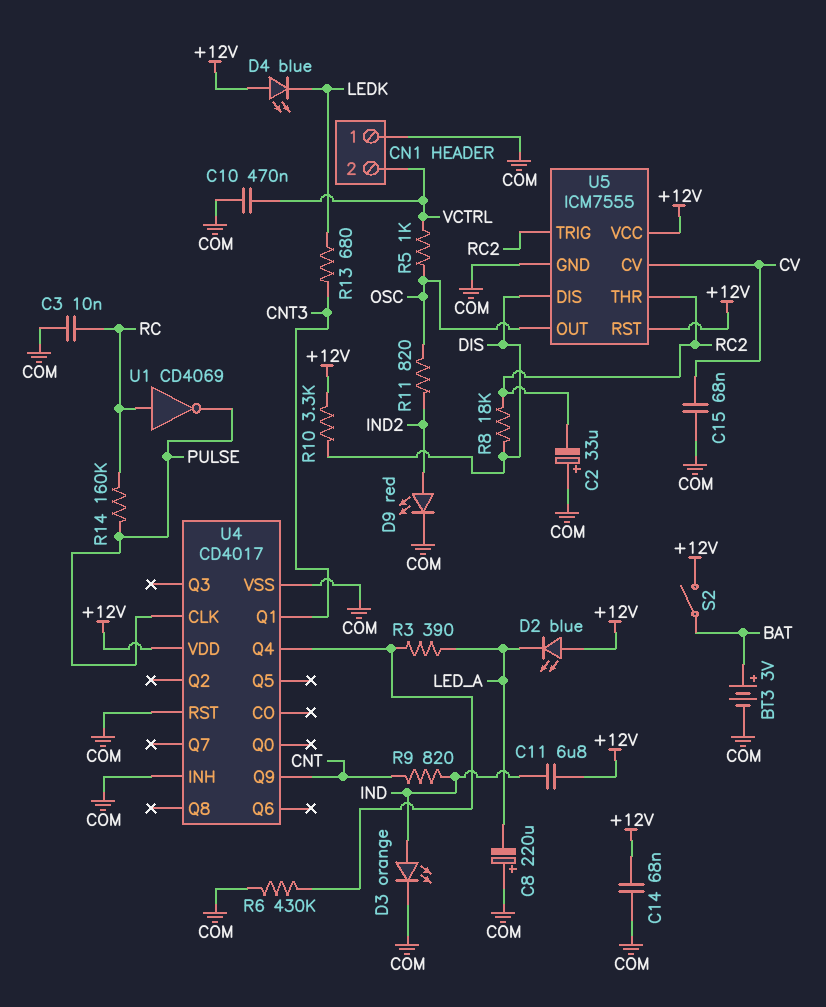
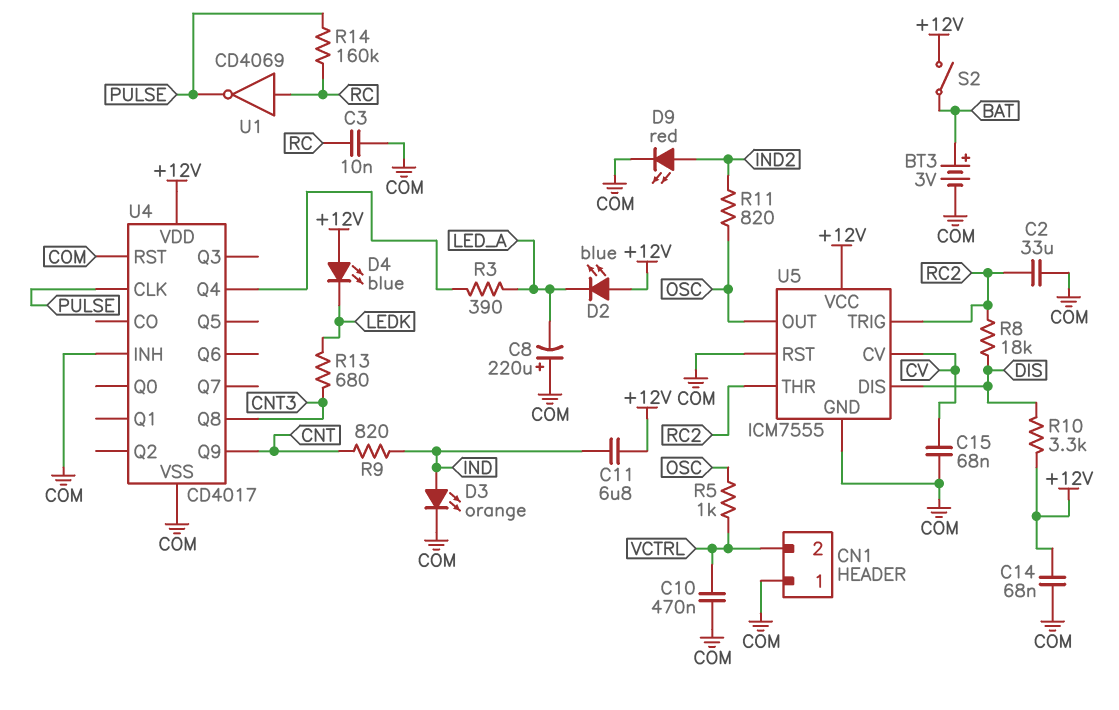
C2: 33uF (plus COM, minus RC2) -> 33uF (COM, RC2)
R6: 430k (COM, U4/Q4) -> none
U4 pin Q1: CNT3 -> none
U4 pin Q8: none -> CNT3
U5 pin RST: +12V -> COM

